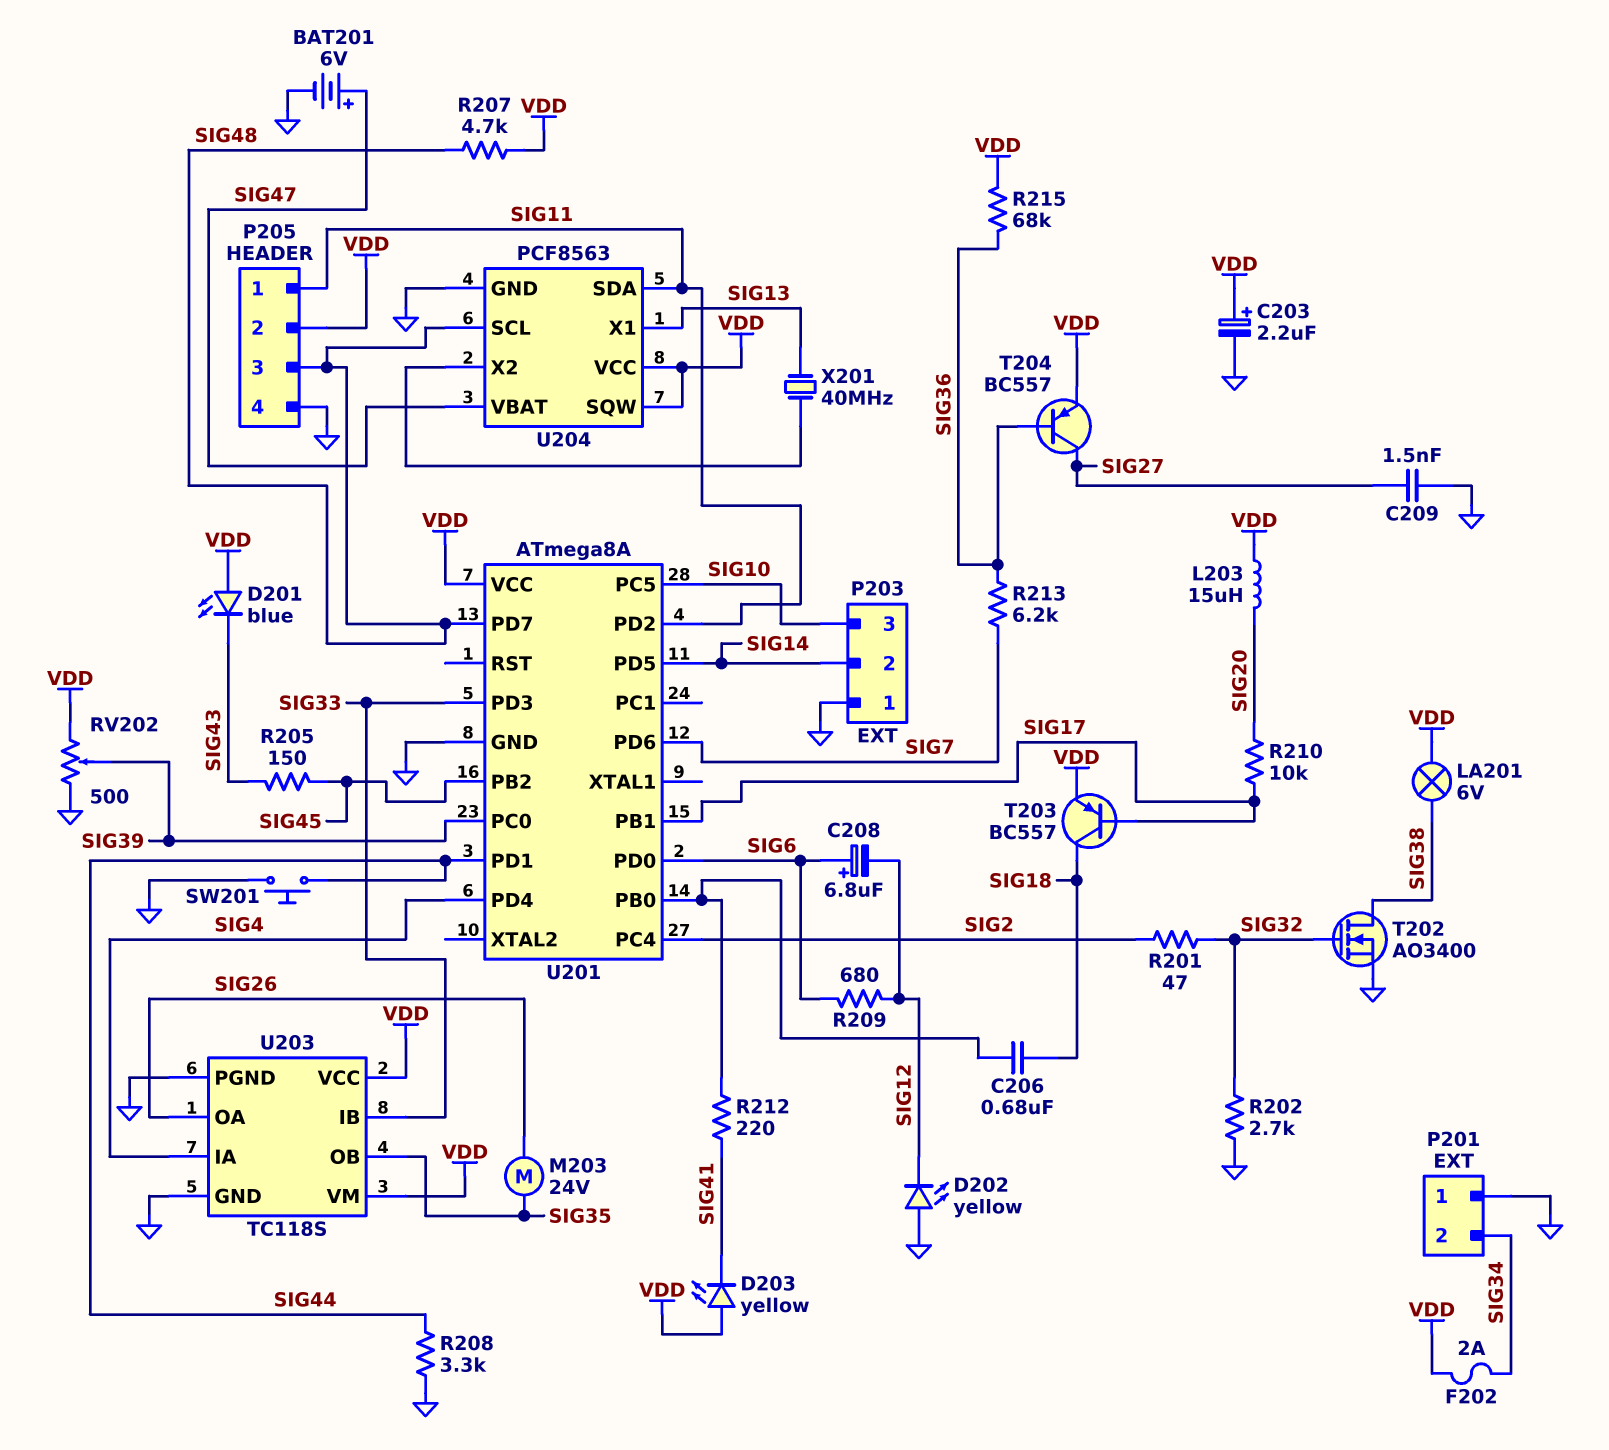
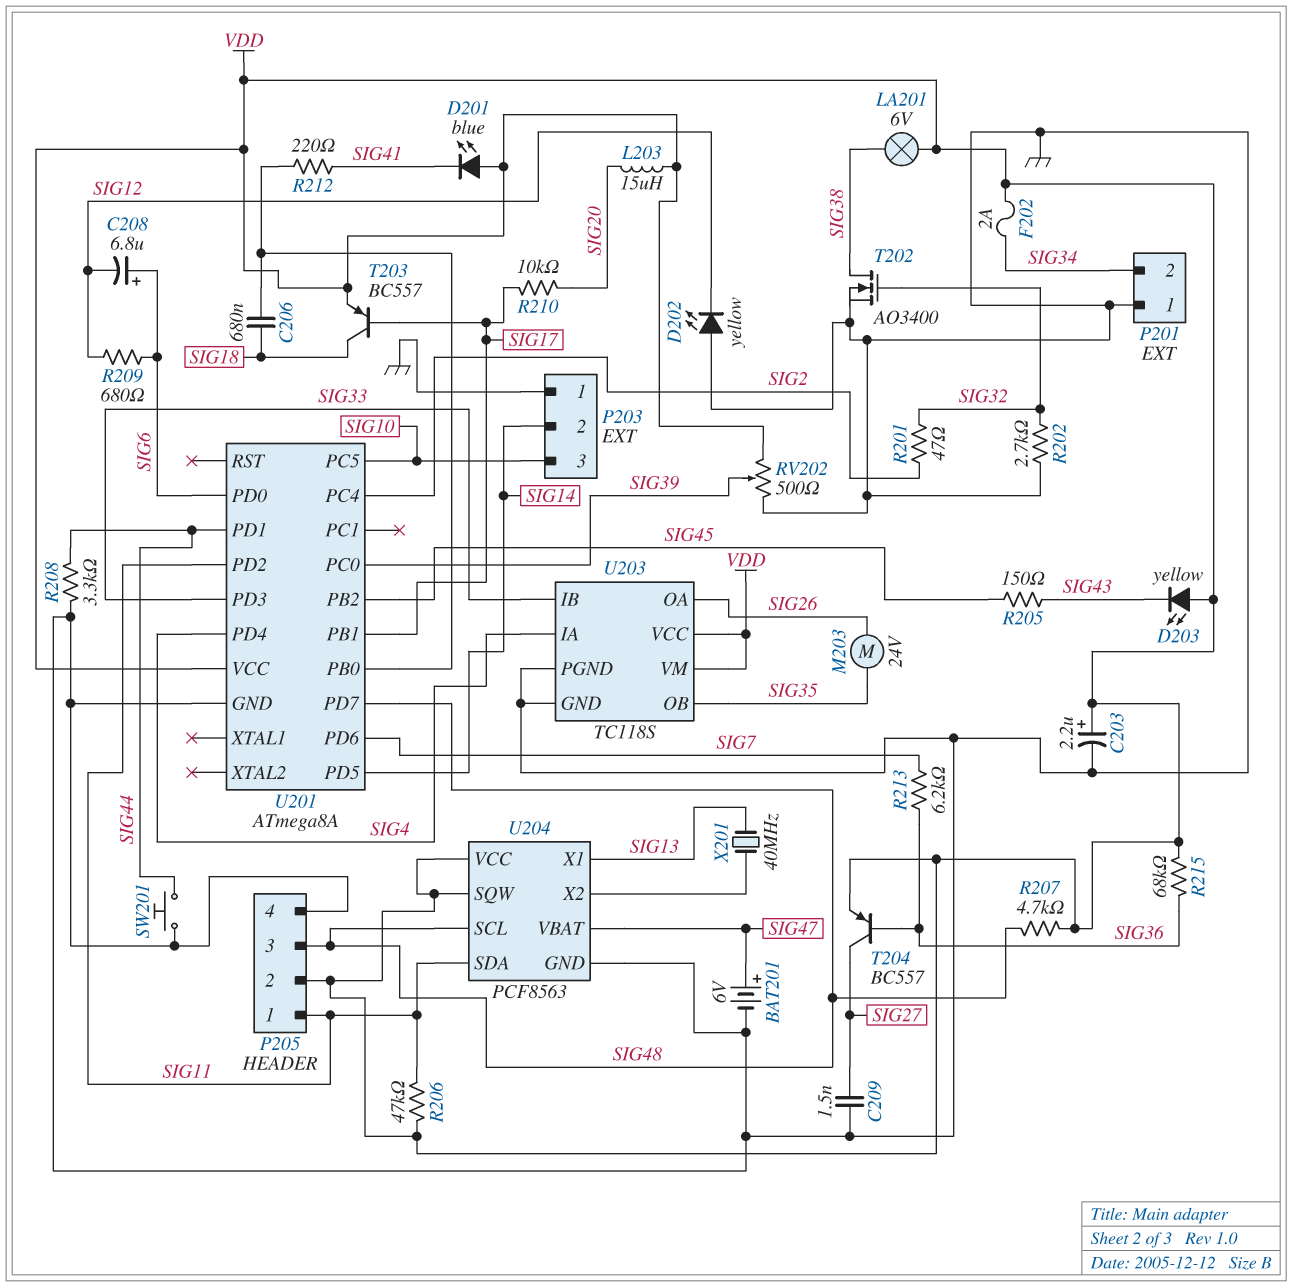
D201: LED blue (A VDD, K SIG43) -> LED blue (A VDD, K SIG41)
D203: LED yellow (A VDD, K SIG41) -> LED yellow (A VDD, K SIG43)
R206: none -> 47k (SIG11, VDD)

